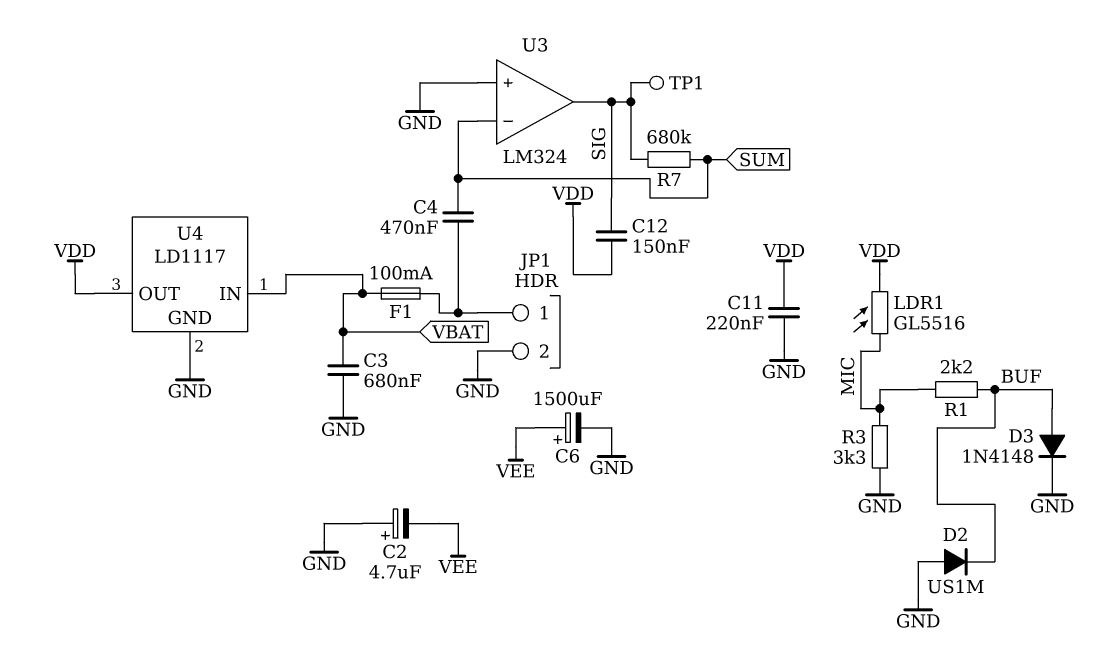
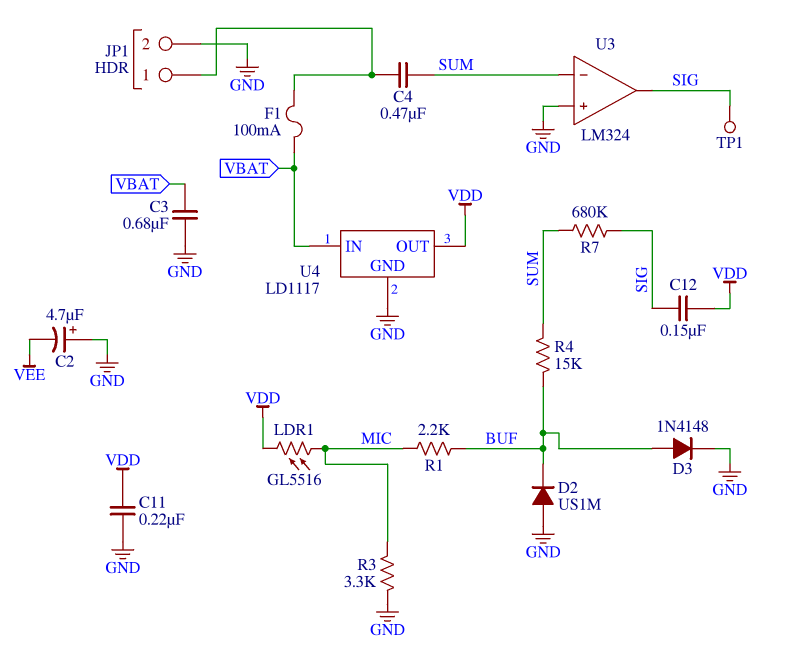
C6: 1500uF (plus VEE, minus GND) -> none
R4: none -> 15k (BUF, SUM)

